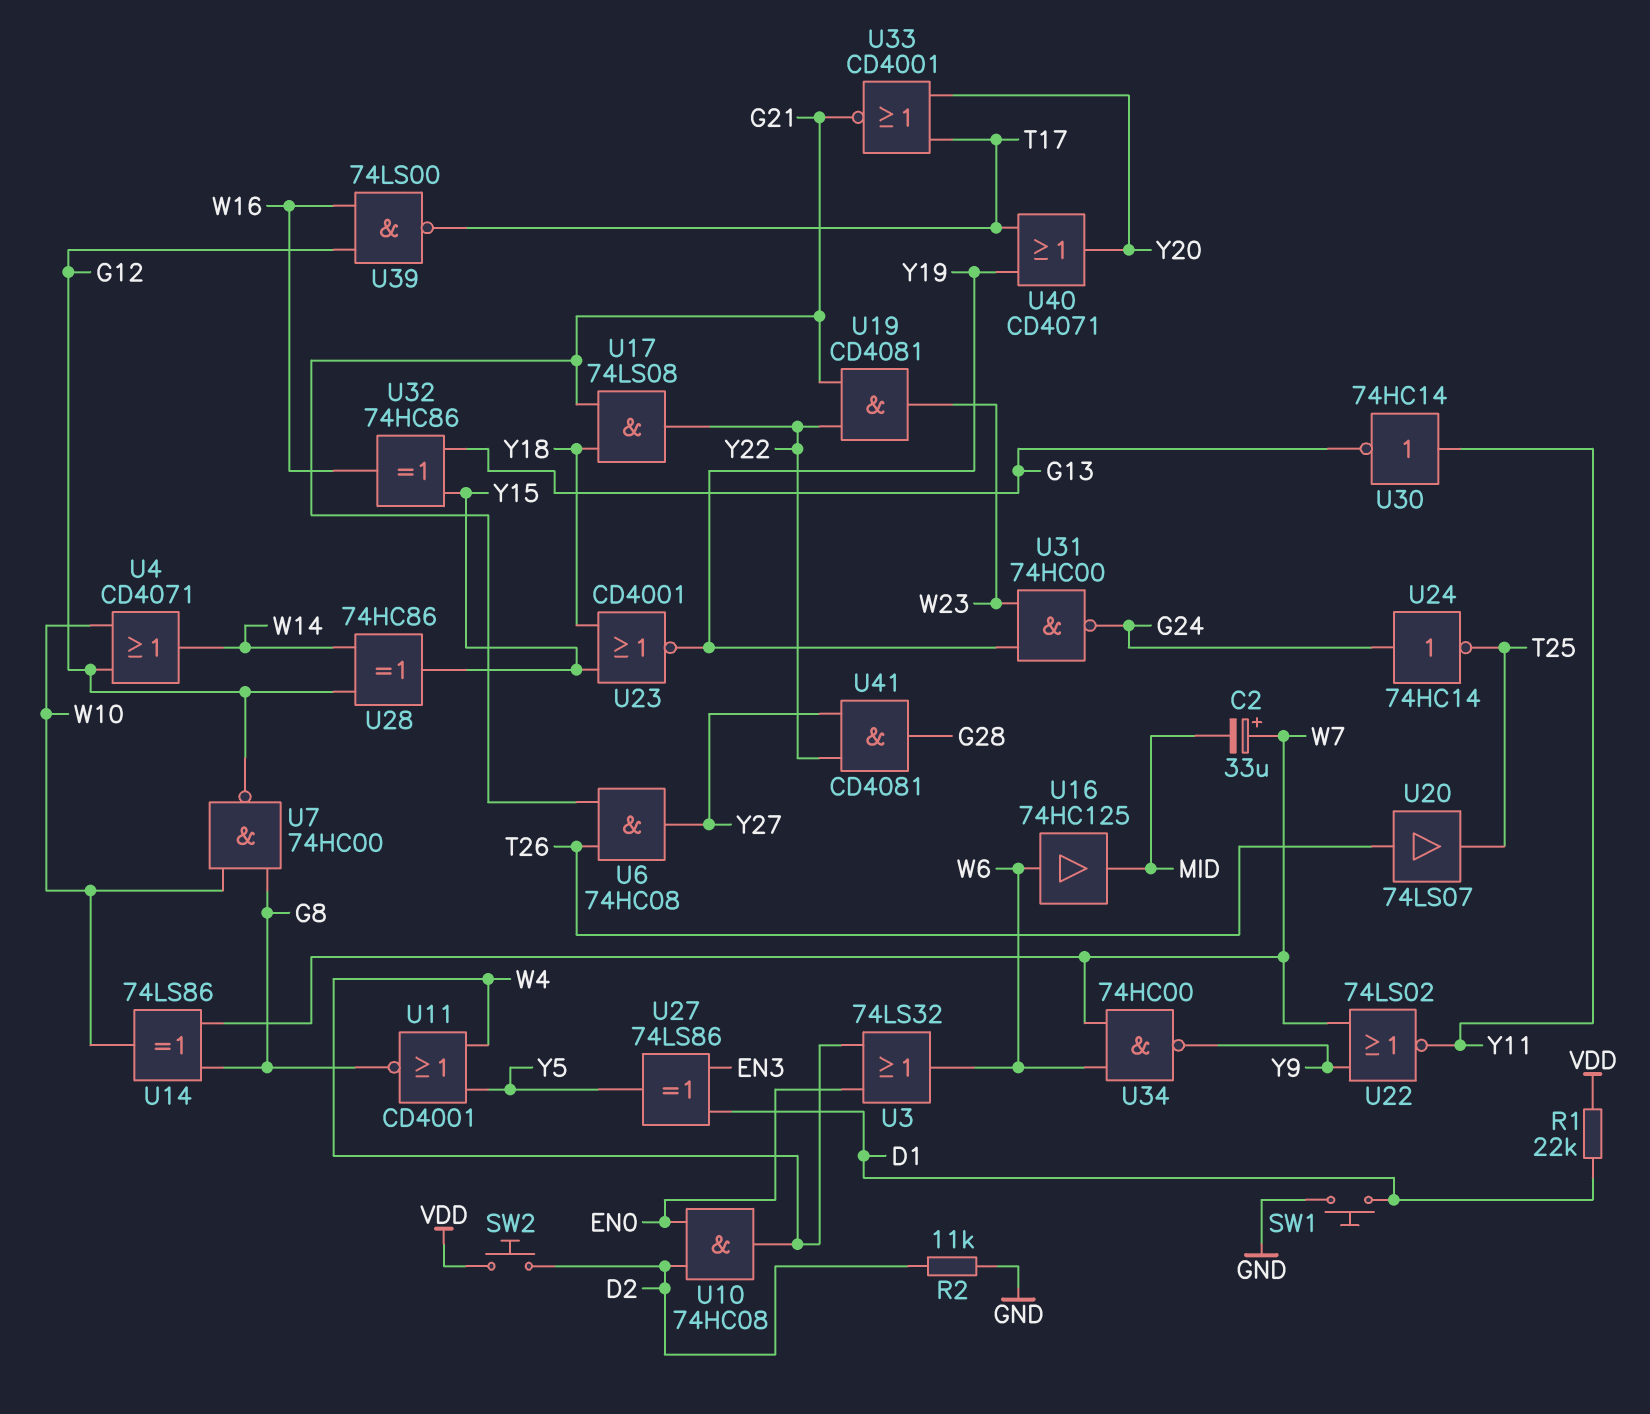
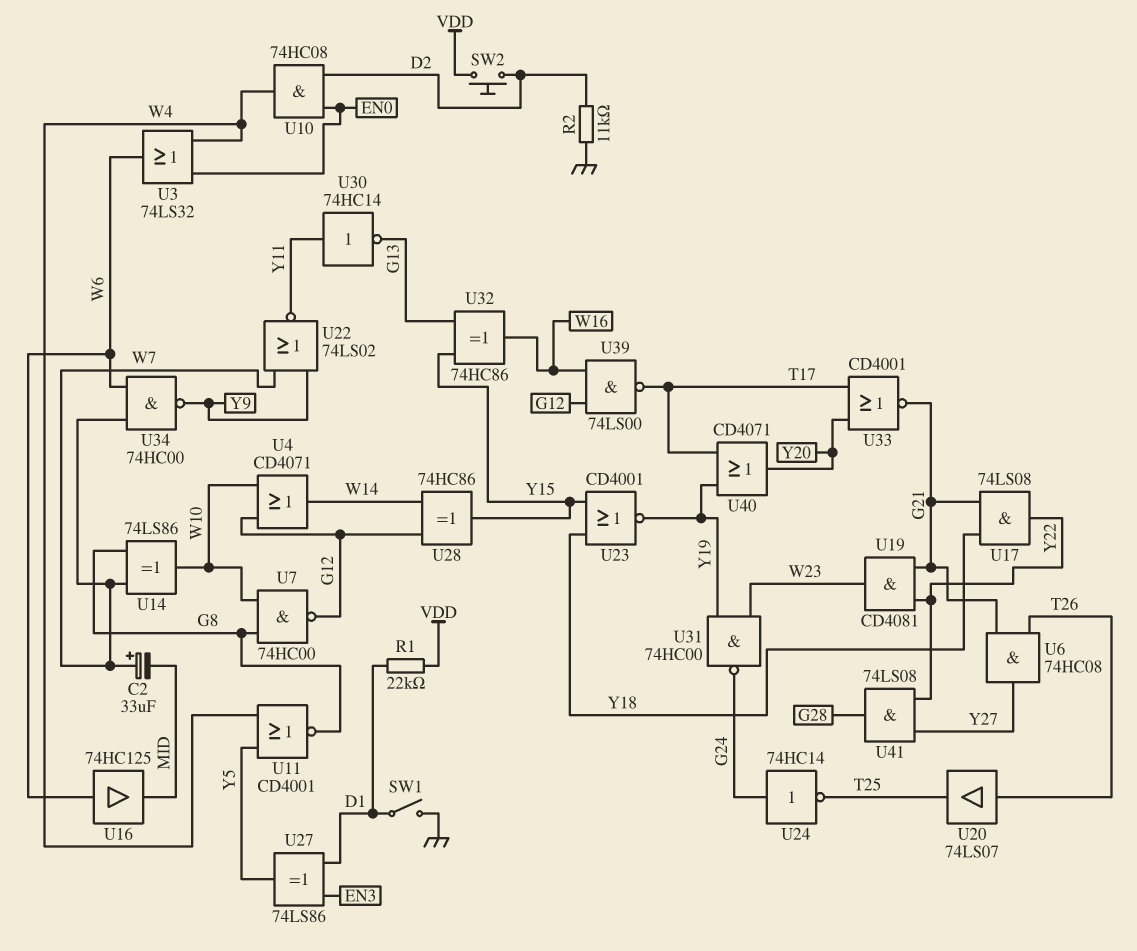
SW1: button (D1, GND) -> switch (D1, GND)
U41: AND CD4081 (in Y22, in Y27, out G28) -> AND 74LS08 (in Y22, in Y27, out G28)

